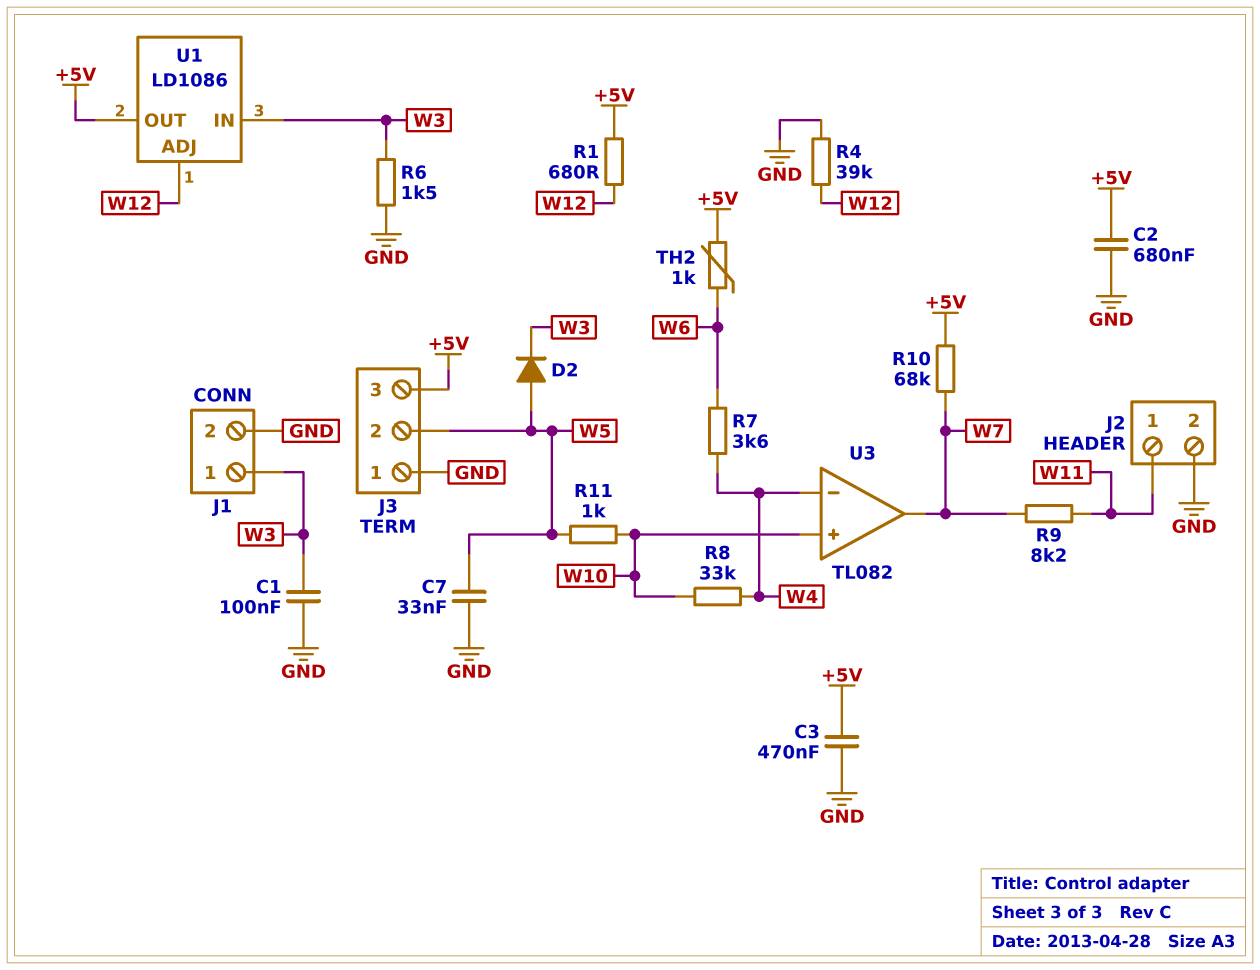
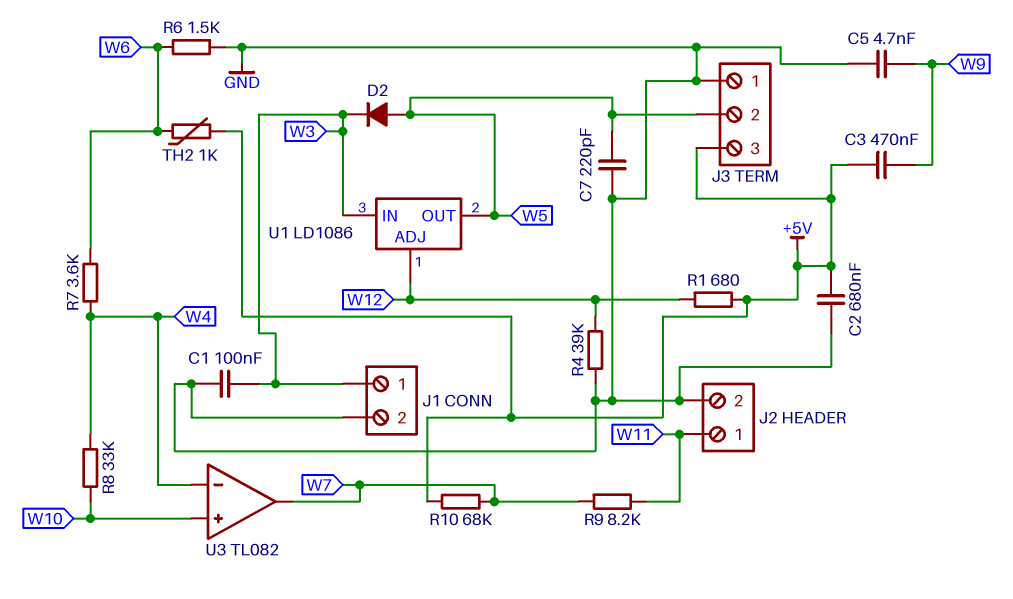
C3: 470nF (+5V, GND) -> 470nF (+5V, W9)
C5: none -> 4.7nF (GND, W9)
C7: 33nF (GND, W5) -> 220pF (GND, W5)
R6: 1.5k (GND, W3) -> 1.5k (GND, W6)
R11: 1k (W5, W10) -> none
U1 pin OUT: +5V -> W5

